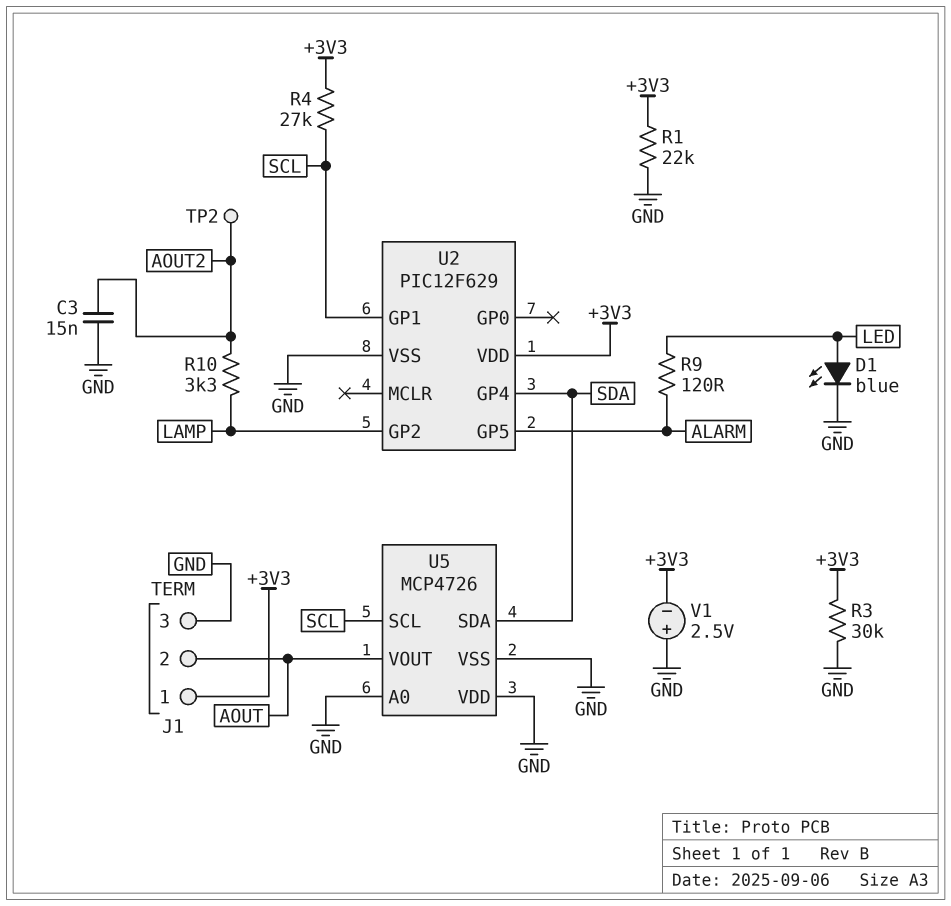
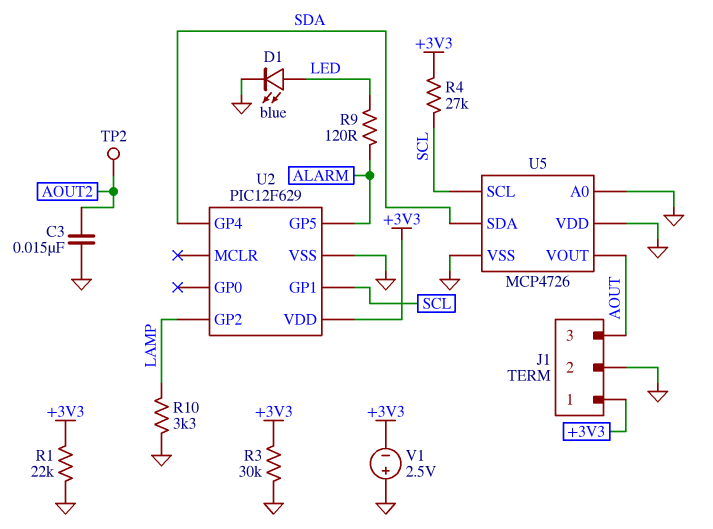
J1 pin 2: AOUT -> GND
J1 pin 3: GND -> AOUT
R10: 3.3k (AOUT2, LAMP) -> 3.3k (GND, LAMP)

